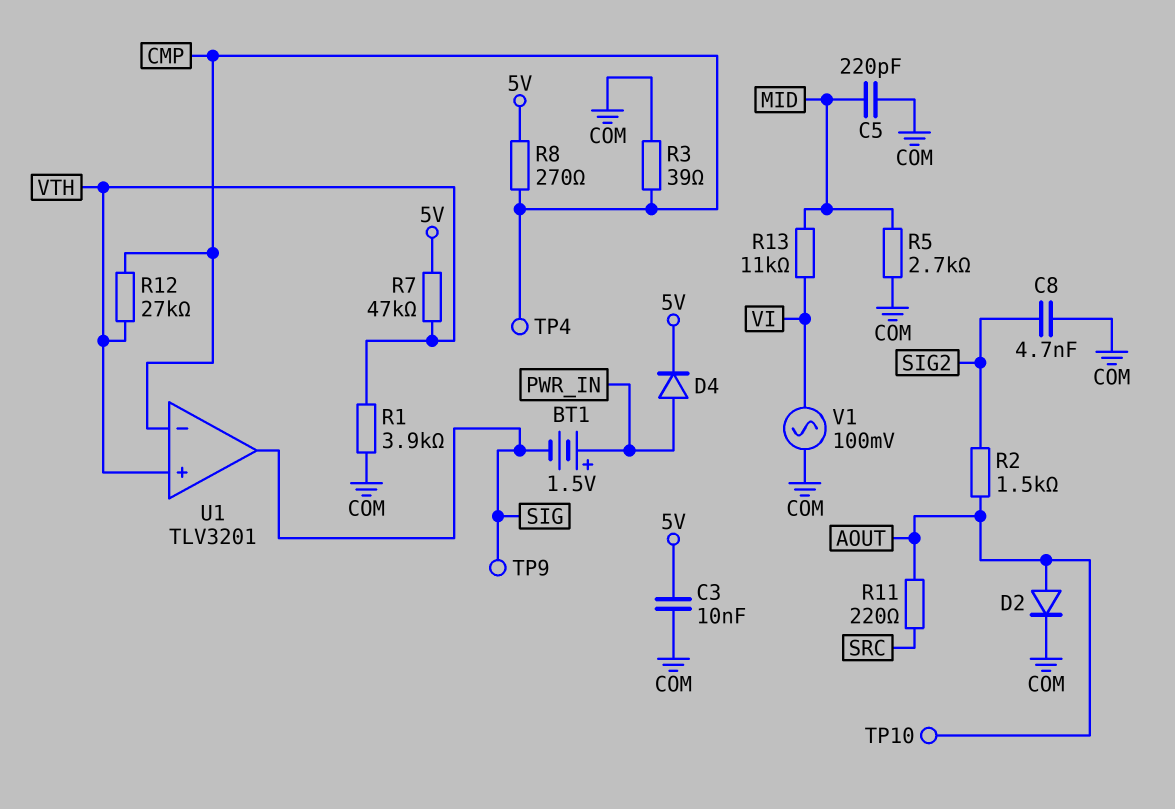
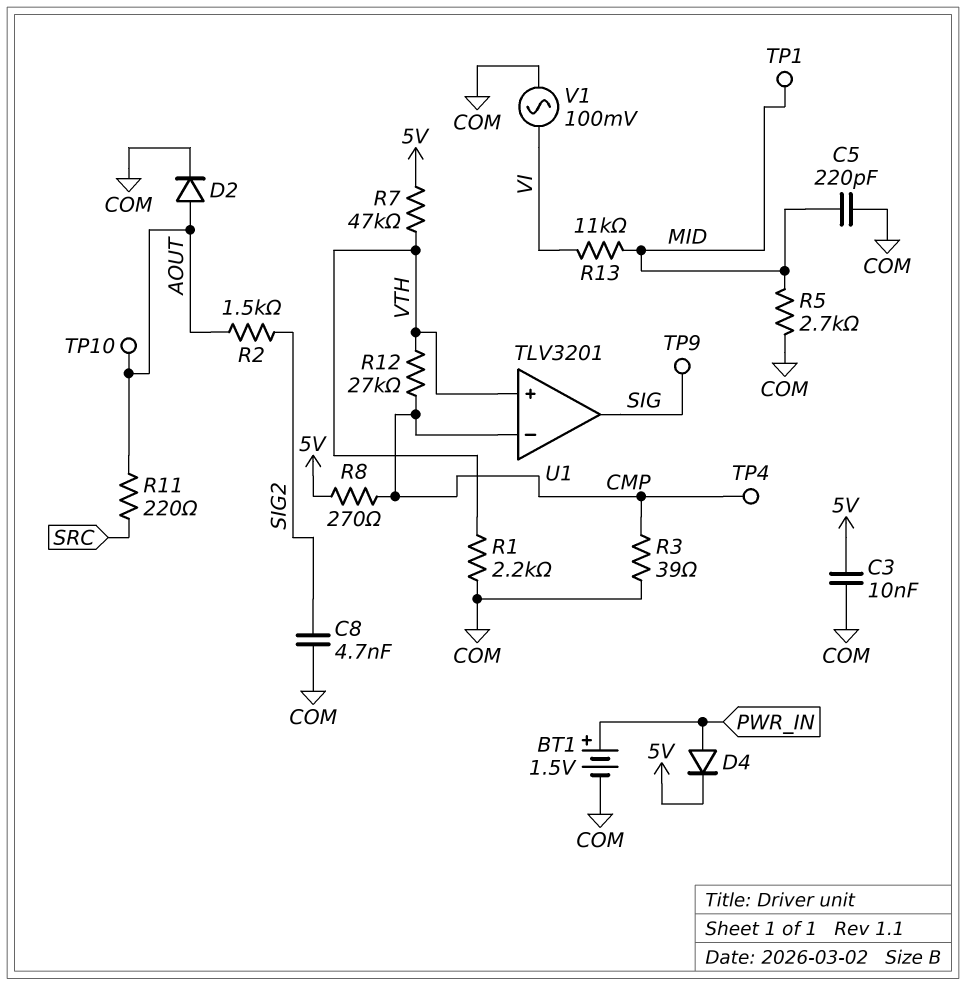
BT1: 1.5V (plus PWR_IN, minus SIG) -> 1.5V (plus PWR_IN, minus COM)
R1: 3.9k (COM, VTH) -> 2.2k (COM, VTH)
TP1: none -> test point (MID)

